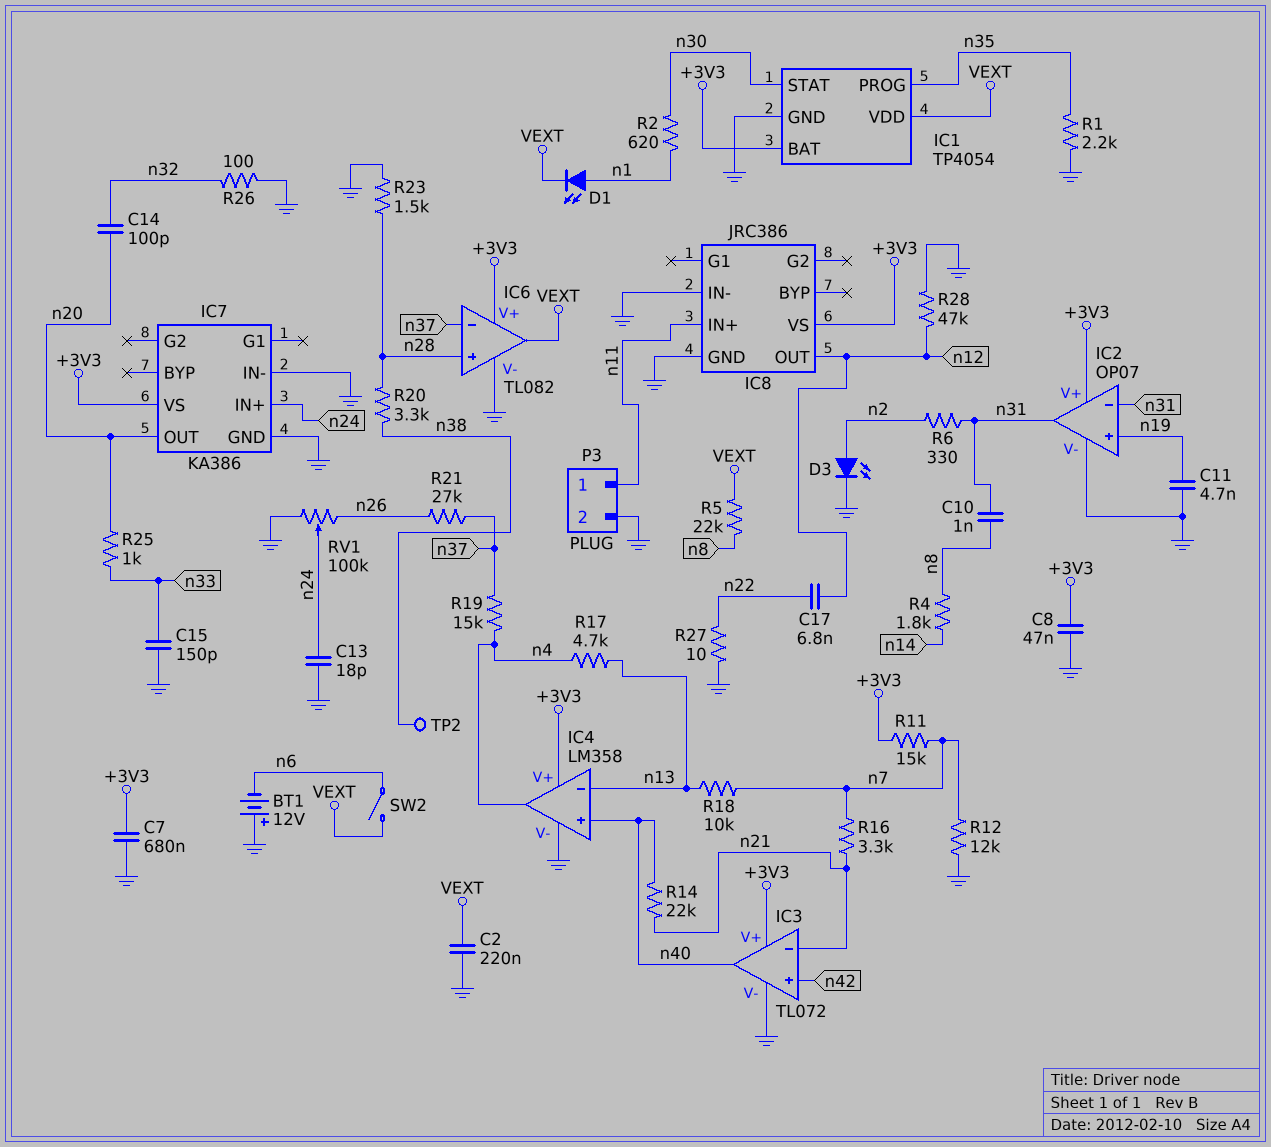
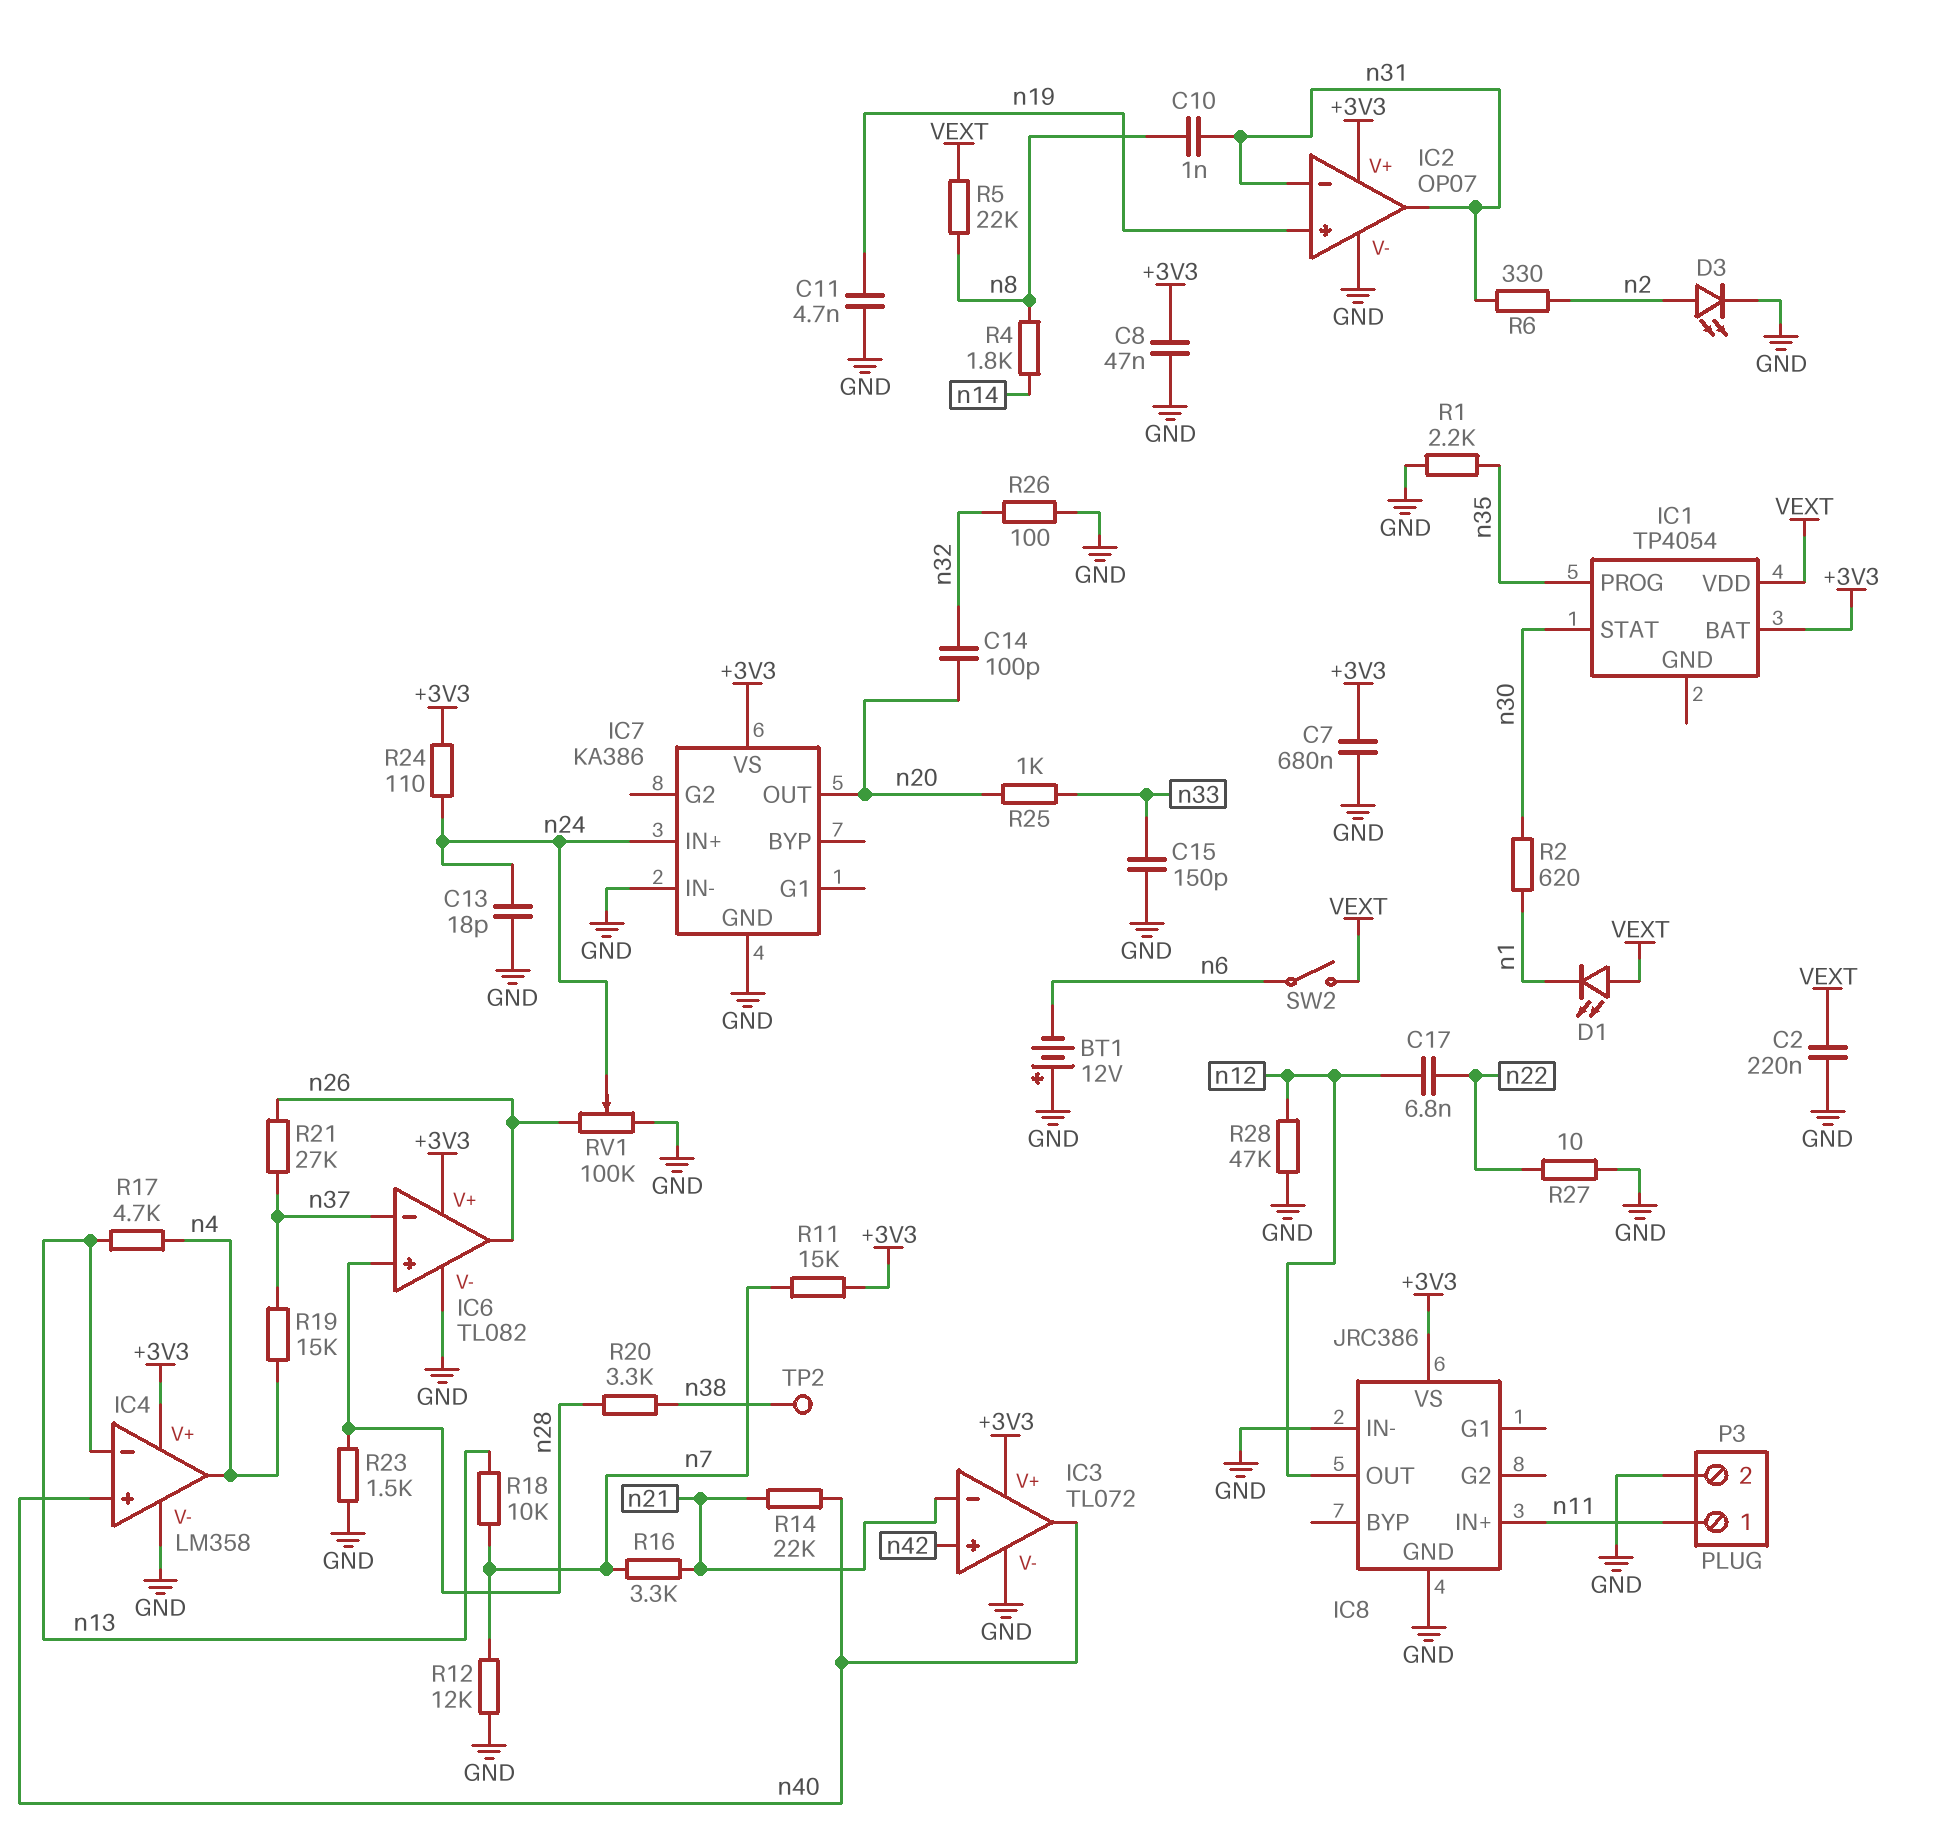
D1: LED (A n1, K VEXT) -> LED (A VEXT, K n1)
IC1 pin GND: GND -> none
IC6 pin out: VEXT -> n26
R24: none -> 110 (+3V3, n24)

